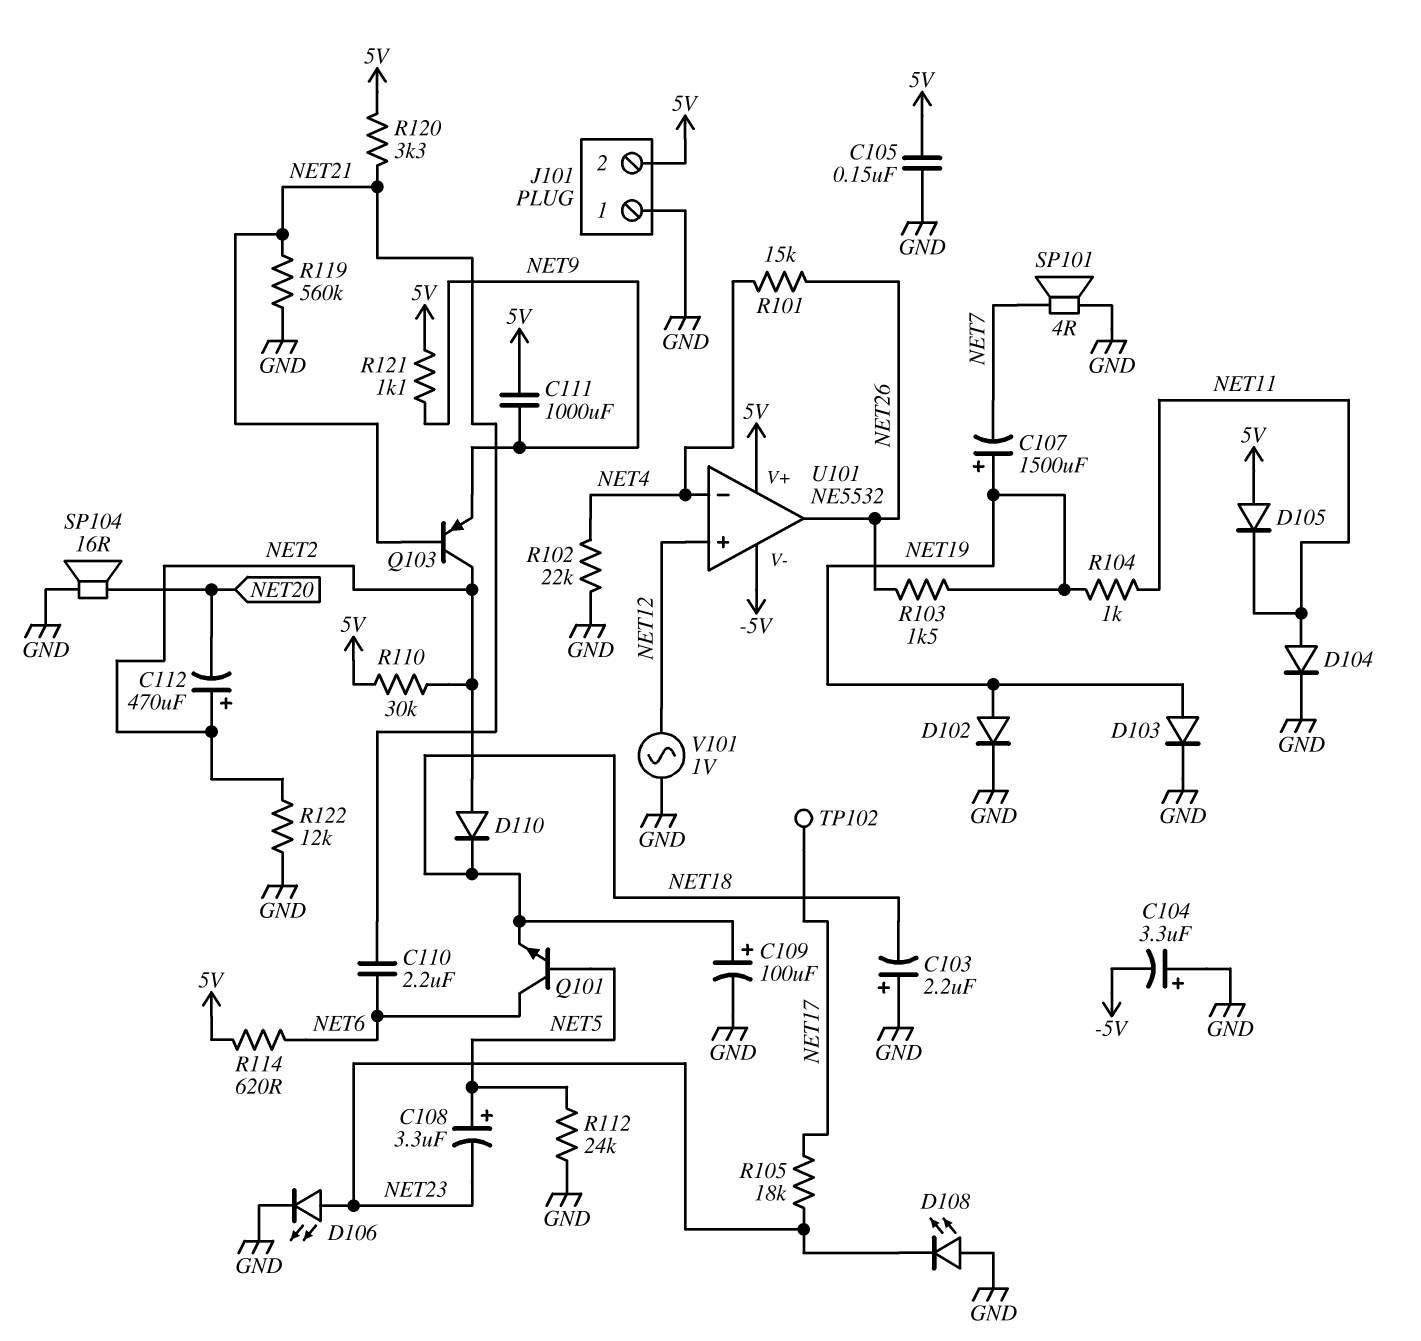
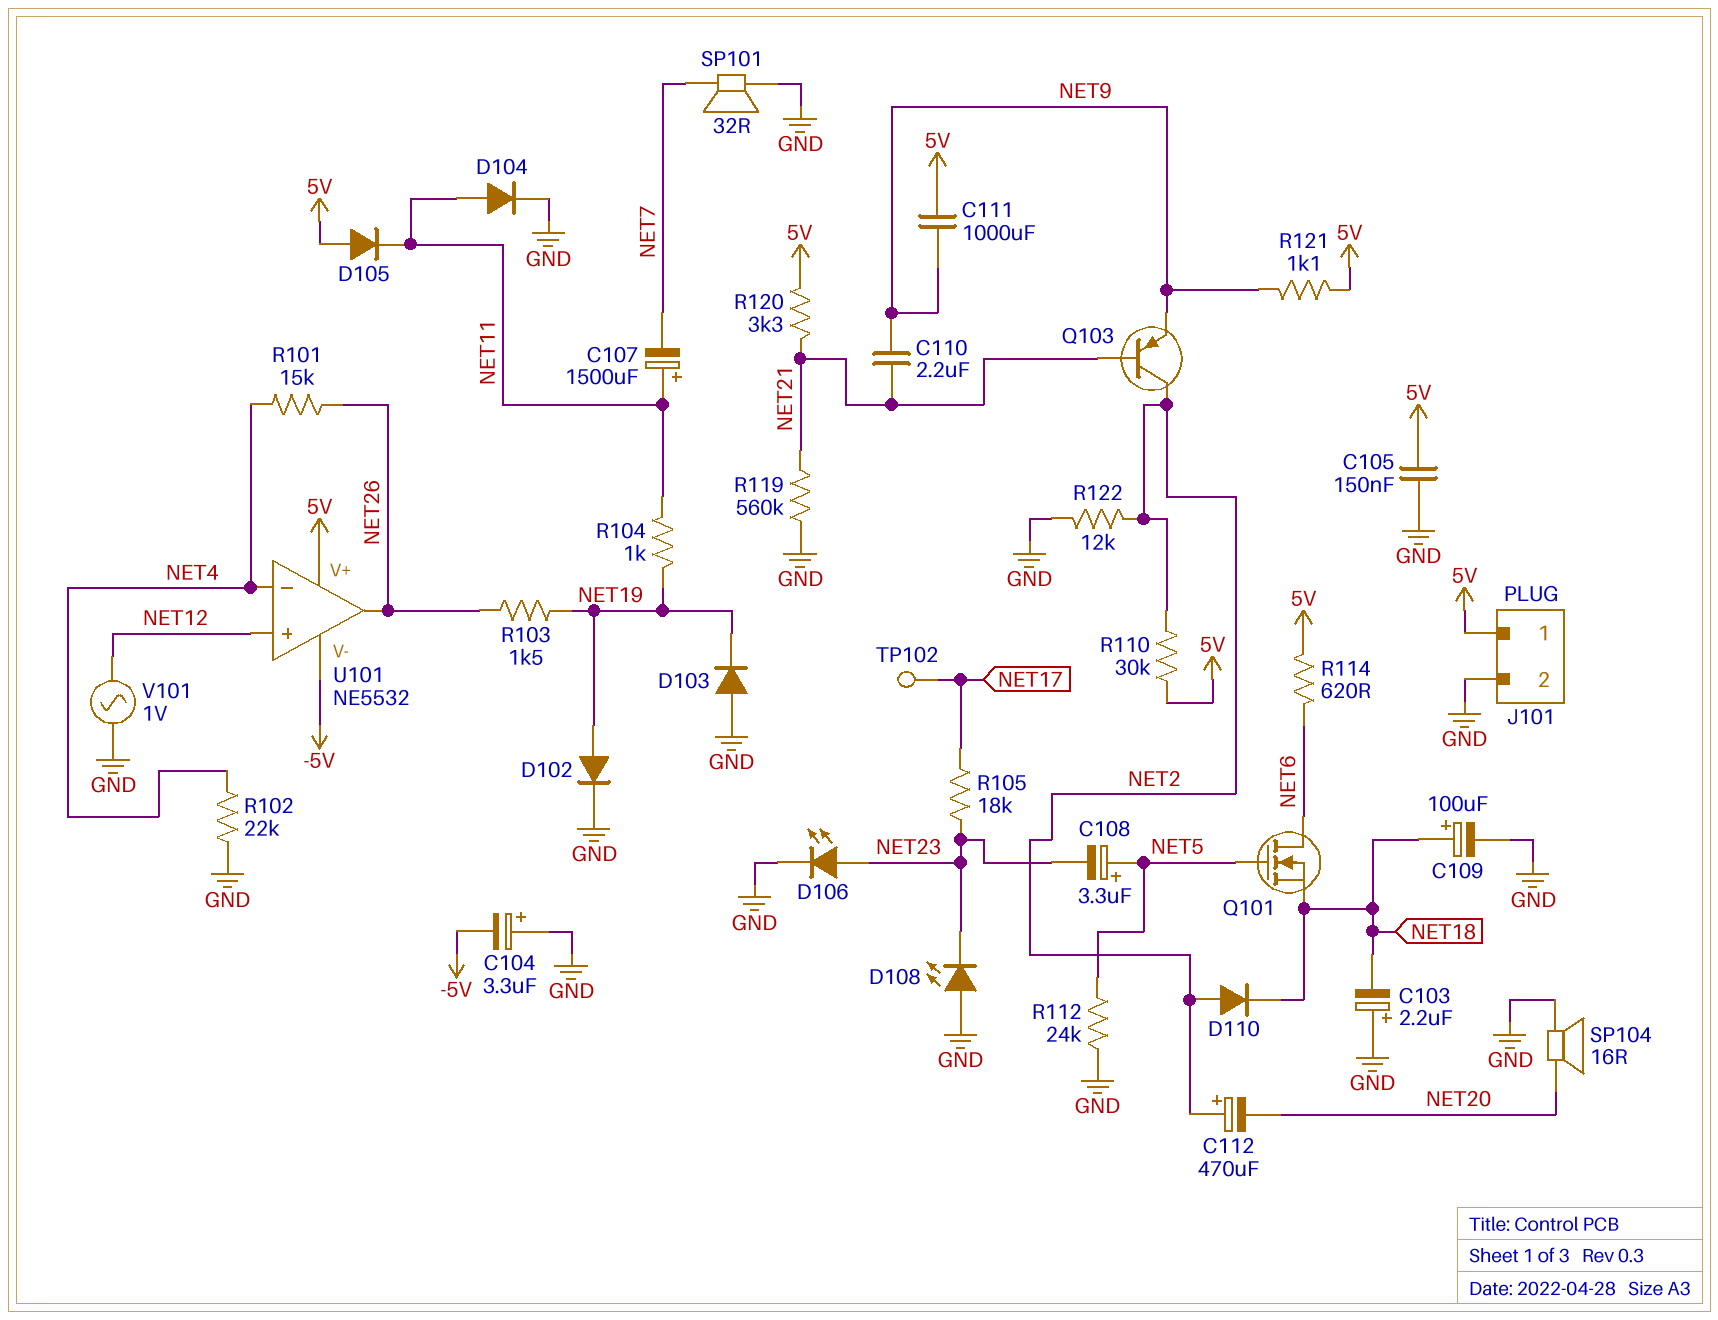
C107: 1500uF (plus NET19, minus NET7) -> 1500uF (plus NET11, minus NET7)
C110: 2.2uF (NET6, NET21) -> 2.2uF (NET9, NET21)
D103: diode (A NET19, K GND) -> diode (A GND, K NET19)
J101 pin 1: GND -> 5V
J101 pin 2: 5V -> GND
Q101: NPN (B NET5, C NET6, E NET18) -> NMOS (G NET5, D NET6, S NET18)
SP101: speaker 4R (GND, NET7) -> speaker 32R (GND, NET7)

